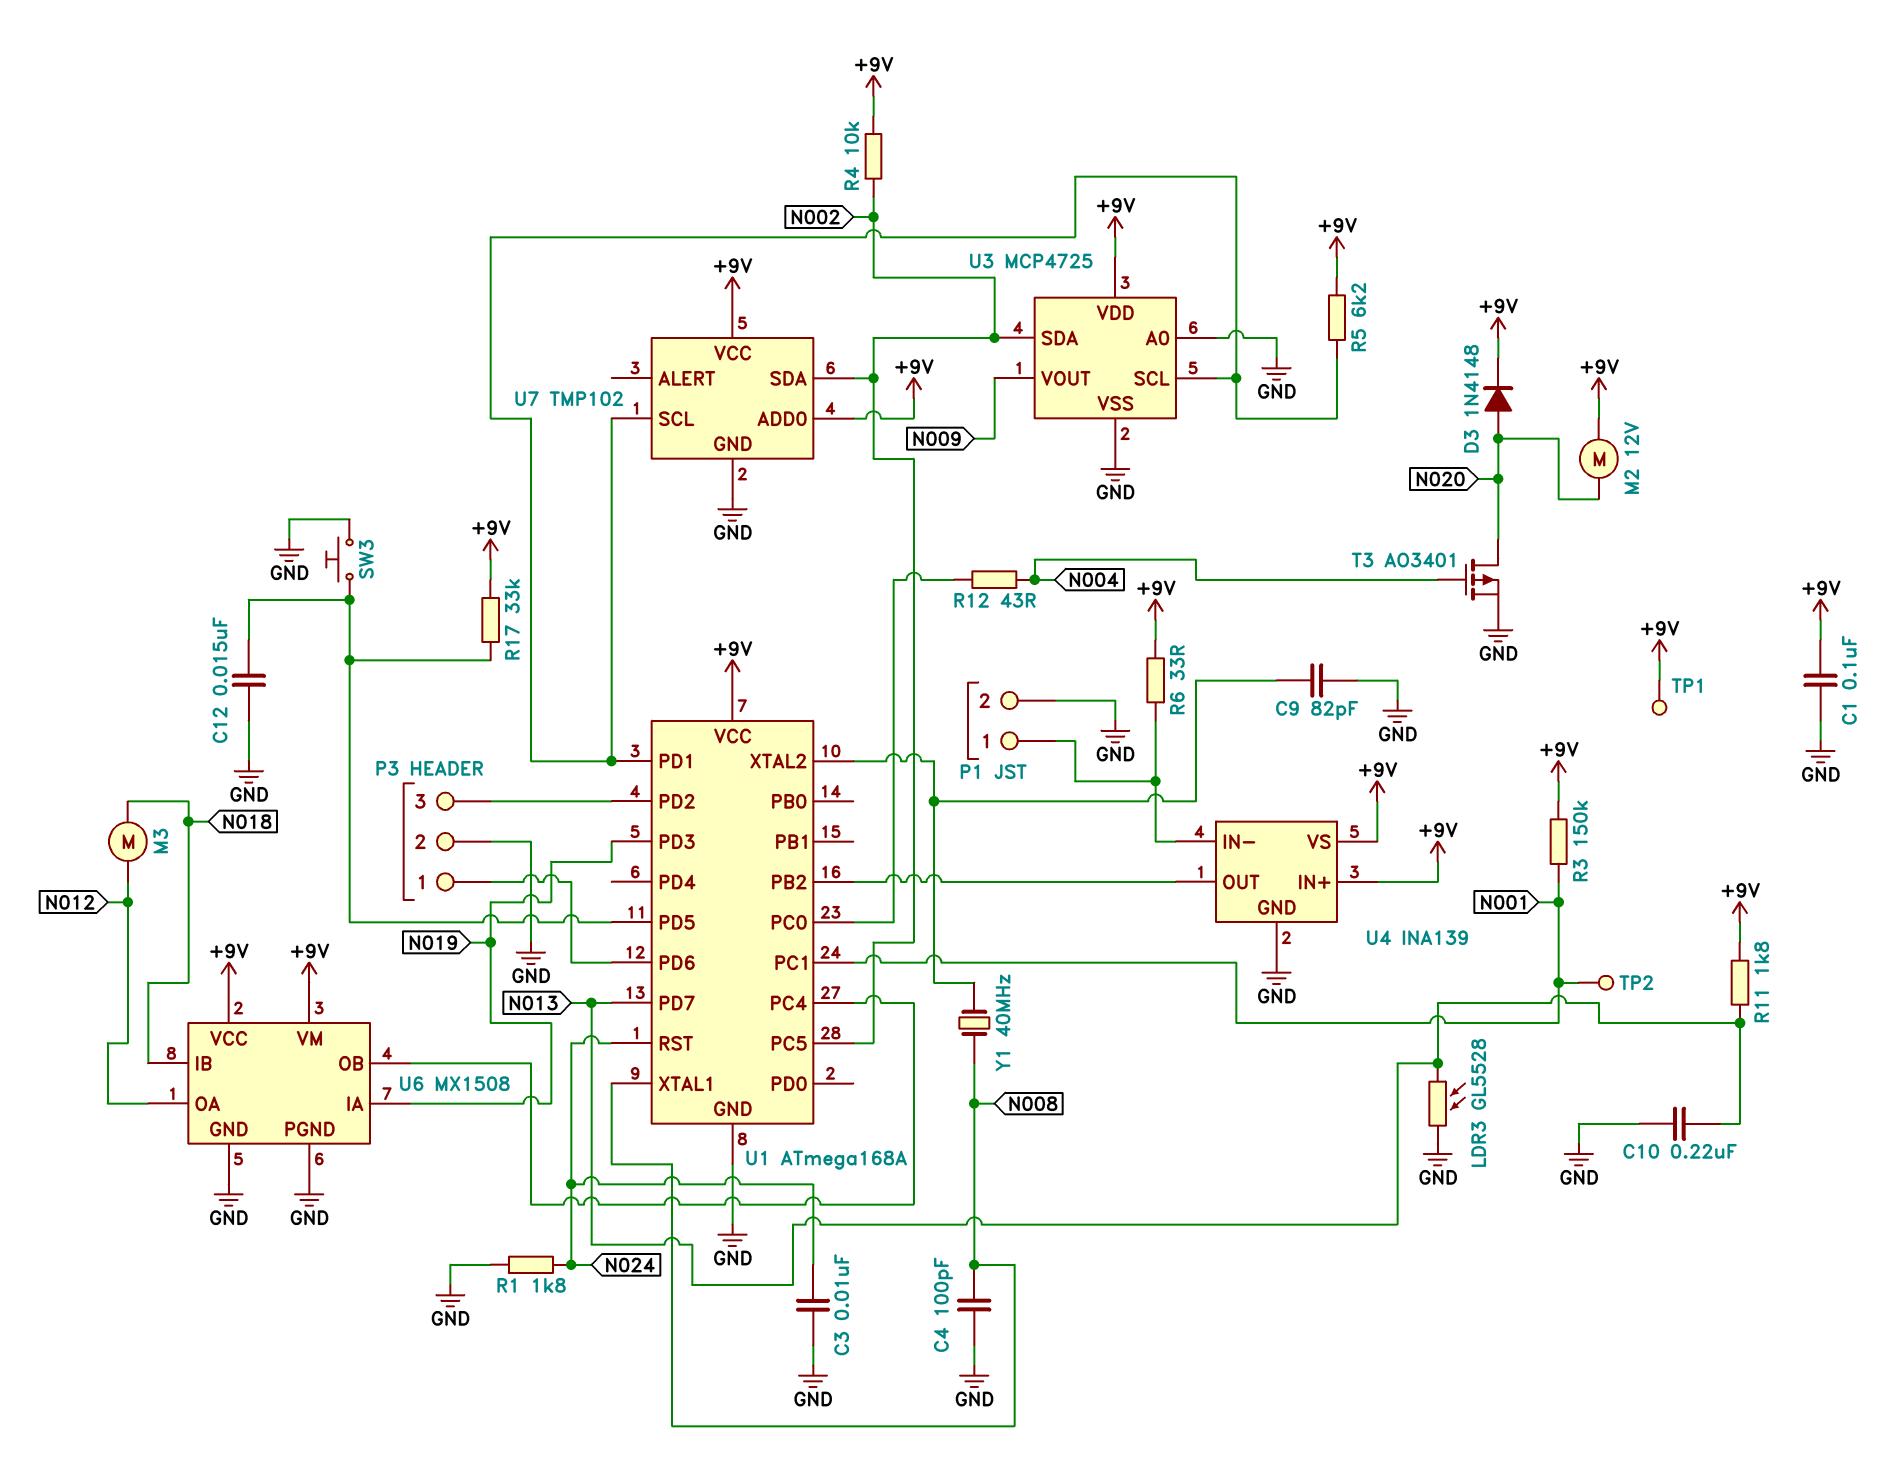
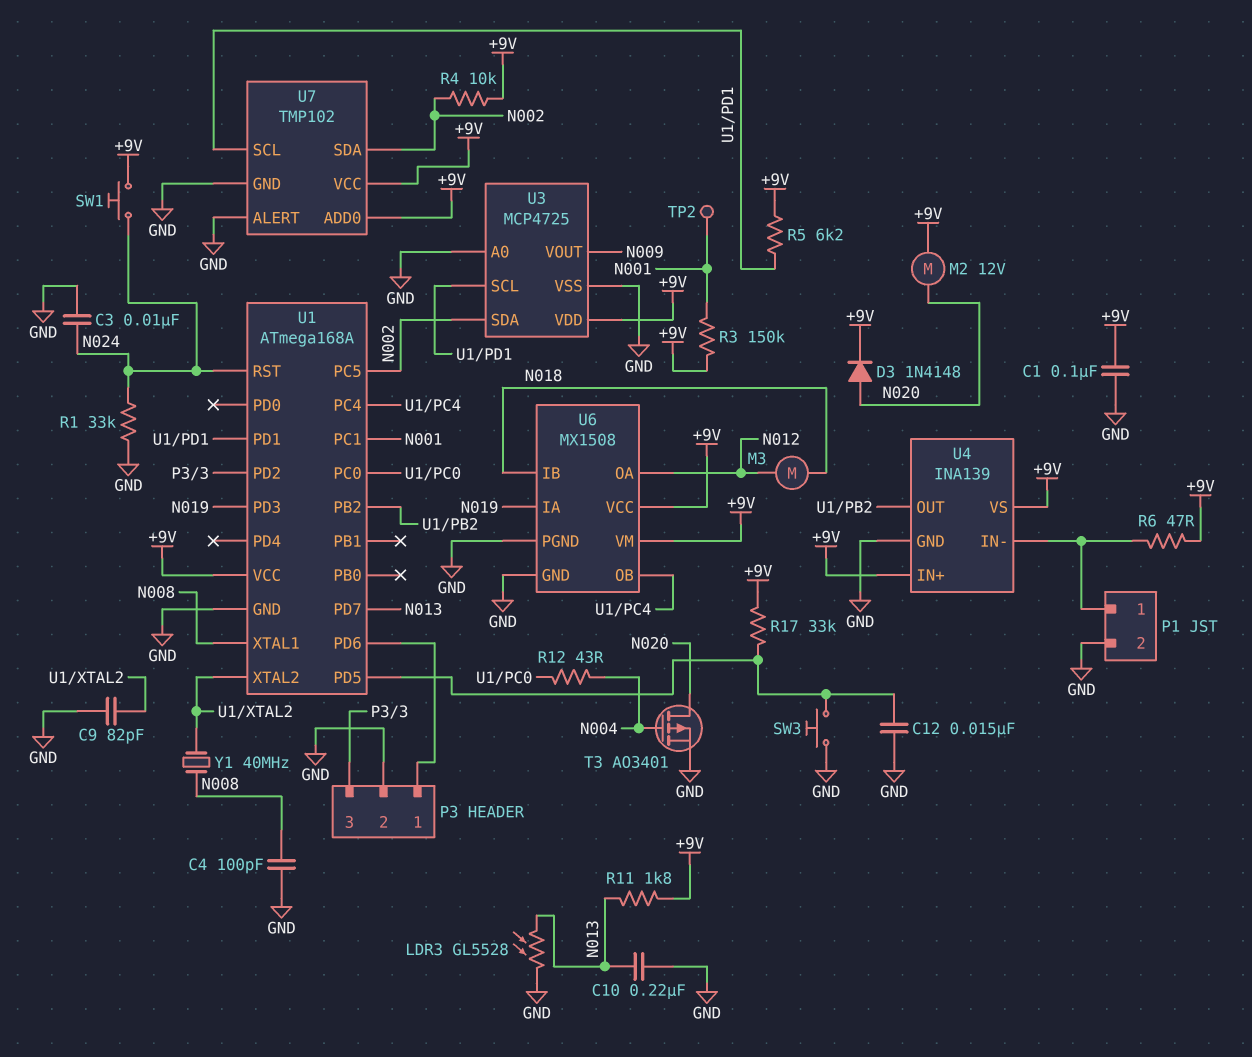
R1: 1.8k (GND, N024) -> 33k (GND, N024)
R6: 33 (+9V, P1/1) -> 47 (+9V, P1/1)
SW1: none -> button (+9V, N024)
TP1: test point (+9V) -> none
U7 pin ALERT: none -> GND

